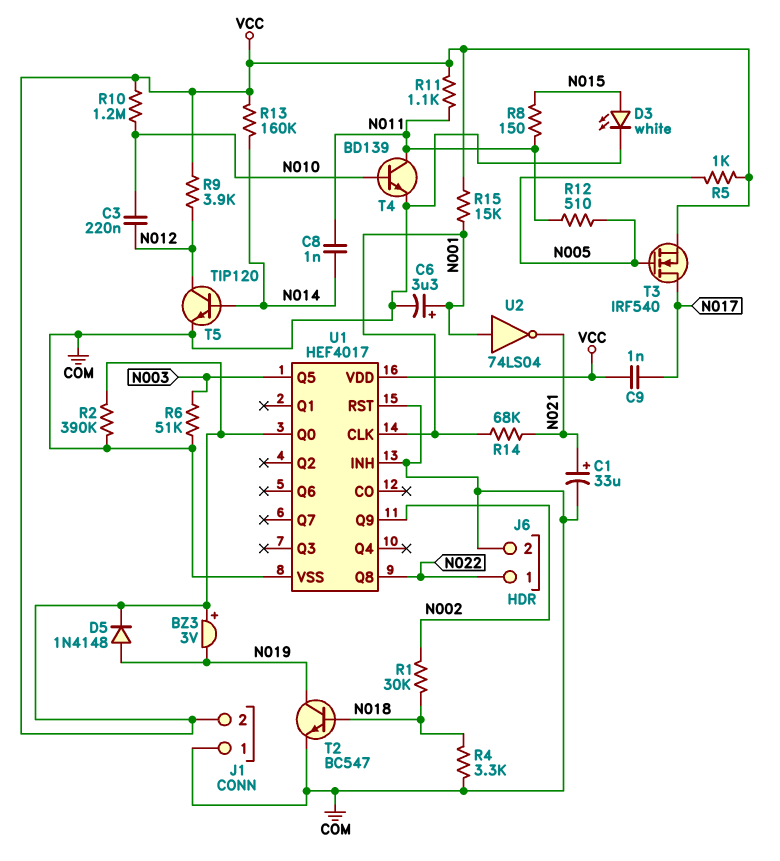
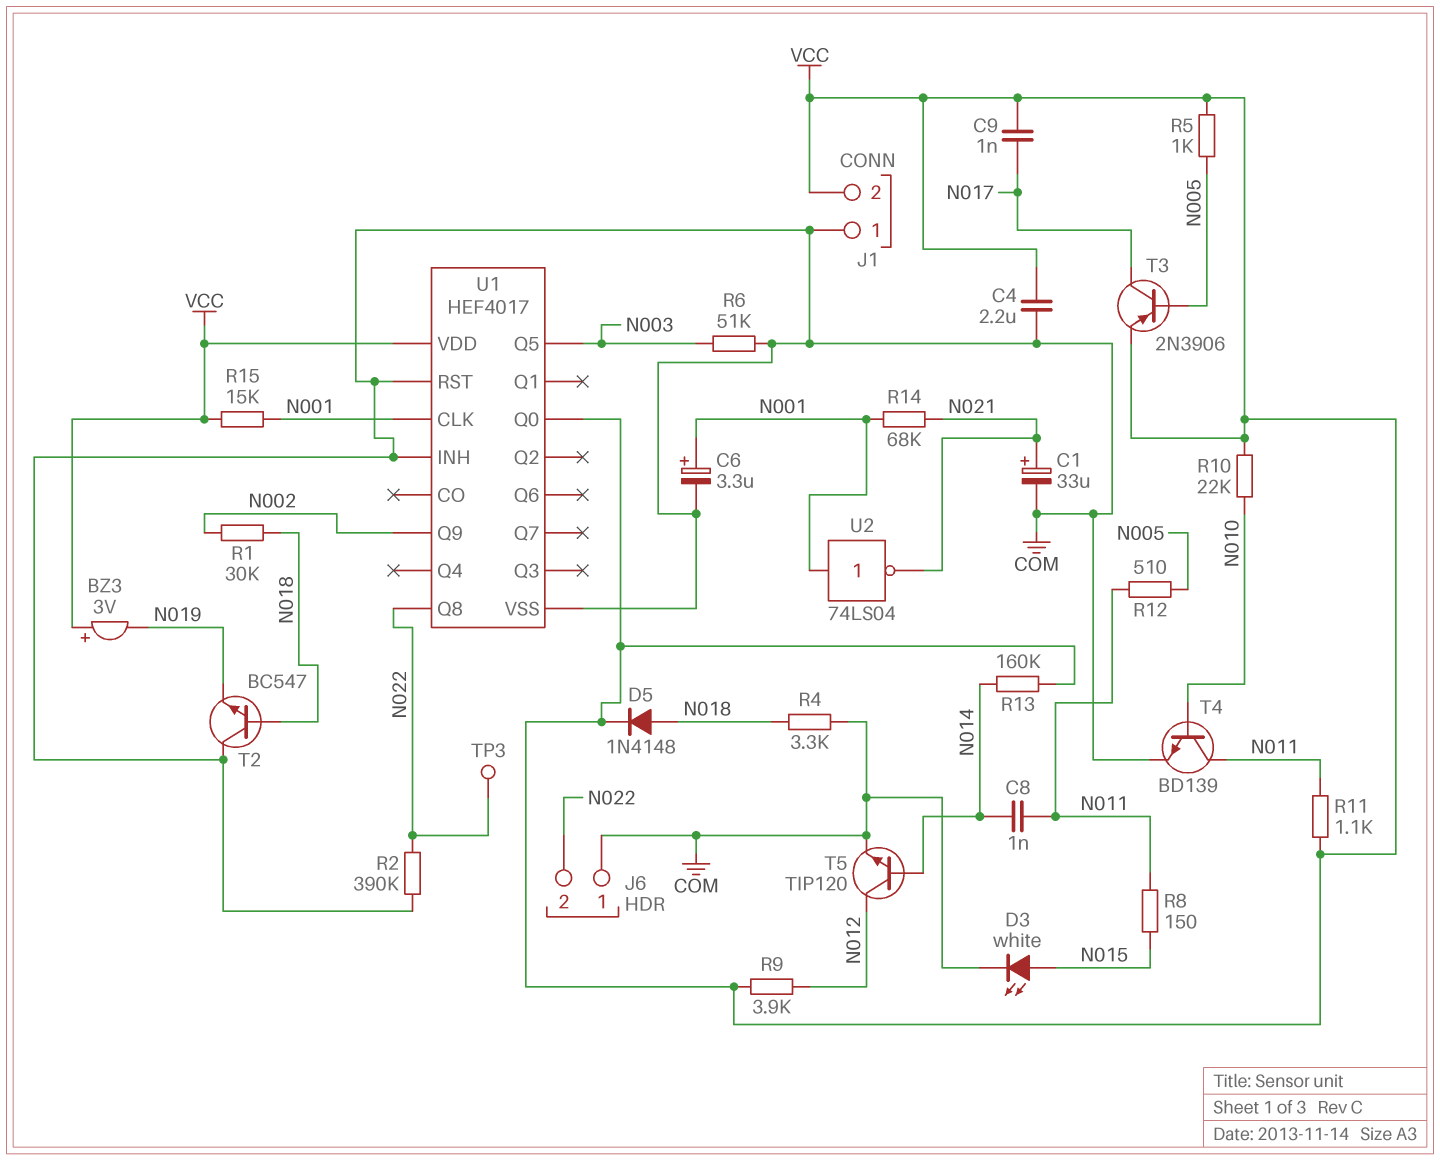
C3: 220nF (N010, N012) -> none
C4: none -> 2.2uF (COM, VCC)
D5: diode 1N4148 (A N019, K VCC) -> diode 1N4148 (A N018, K VCC)
J6 pin 1: N022 -> COM
J6 pin 2: COM -> N022
R2: 390k (COM, VCC) -> 390k (COM, N022)
R10: 1.2M (N010, VCC) -> 22k (N010, VCC)
T2: NPN BC547 (B N018, C N019, E COM) -> NPN BC547 (B N018, C COM, E N019)
T3: NMOS IRF540 (G N005, D N017, S VCC) -> PNP 2N3906 (B N005, C N017, E VCC)
TP3: none -> test point (N022)

